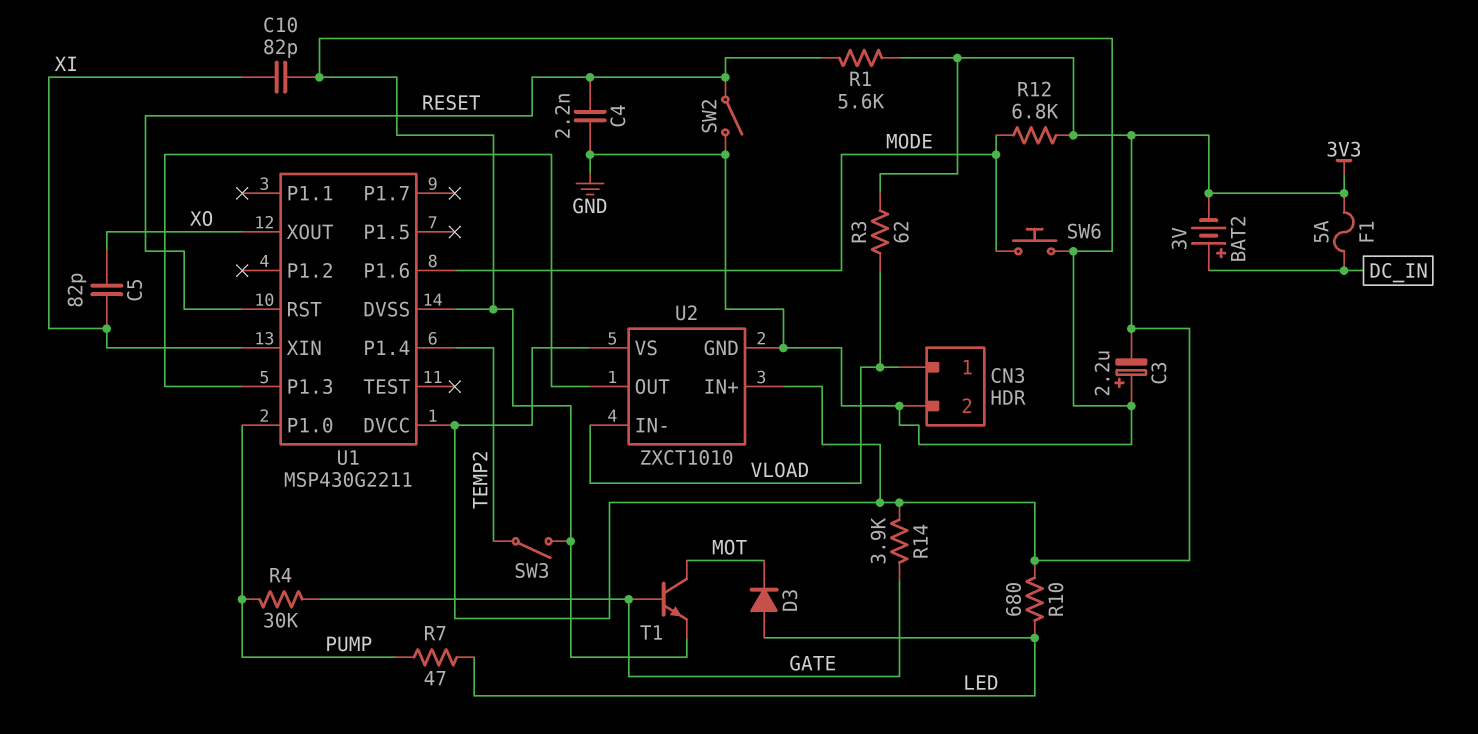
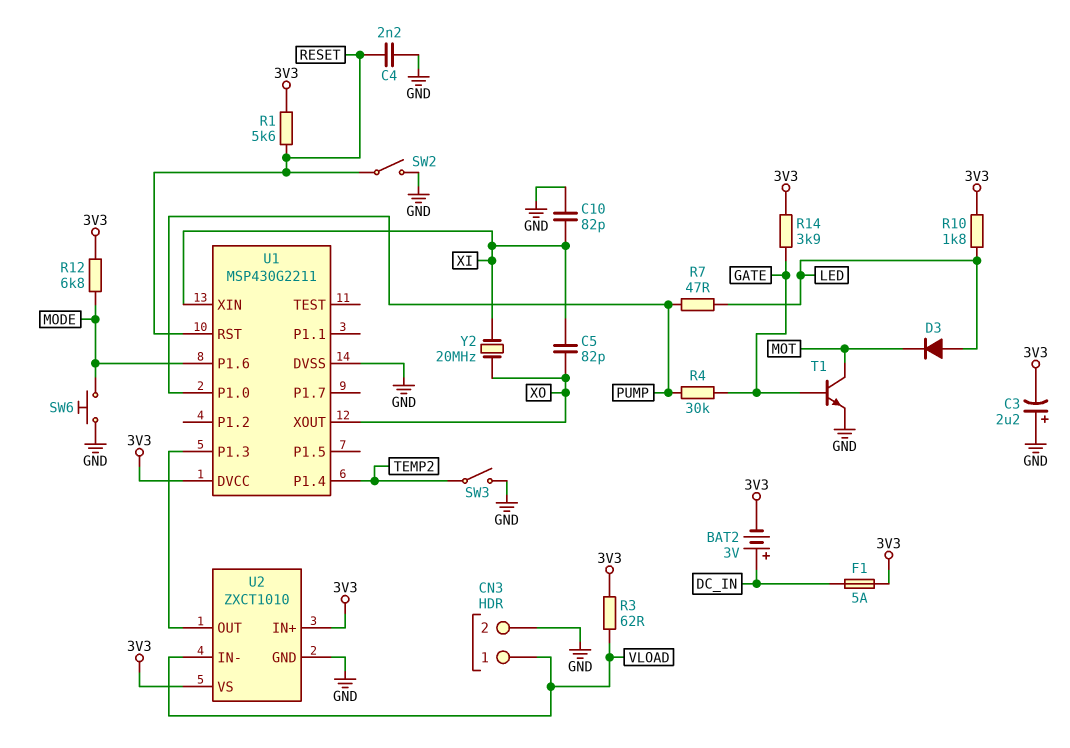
R10: 680 (3V3, LED) -> 1.8k (3V3, LED)
Y2: none -> 20MHz (XI, XO)

